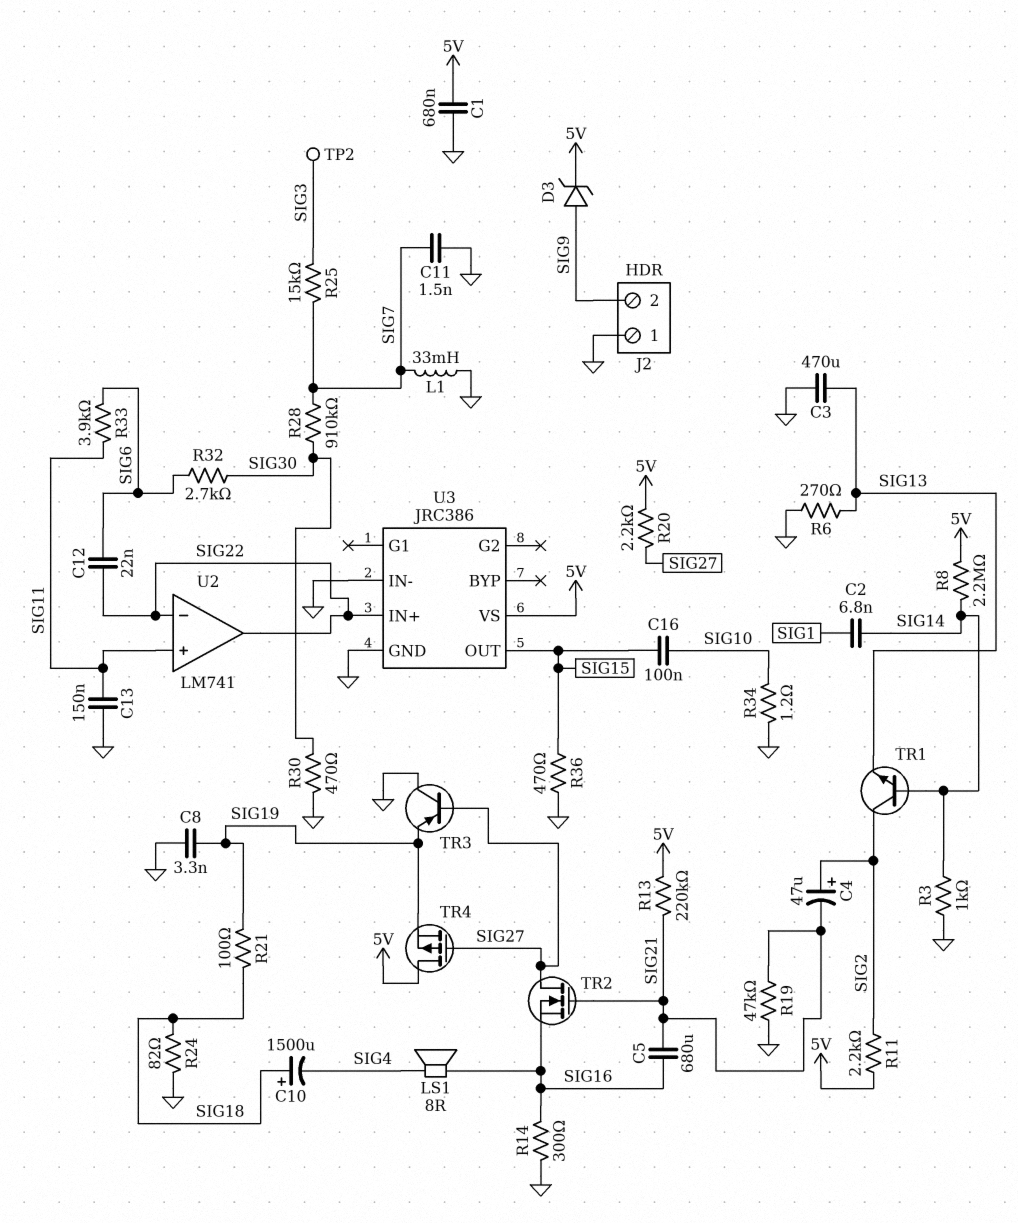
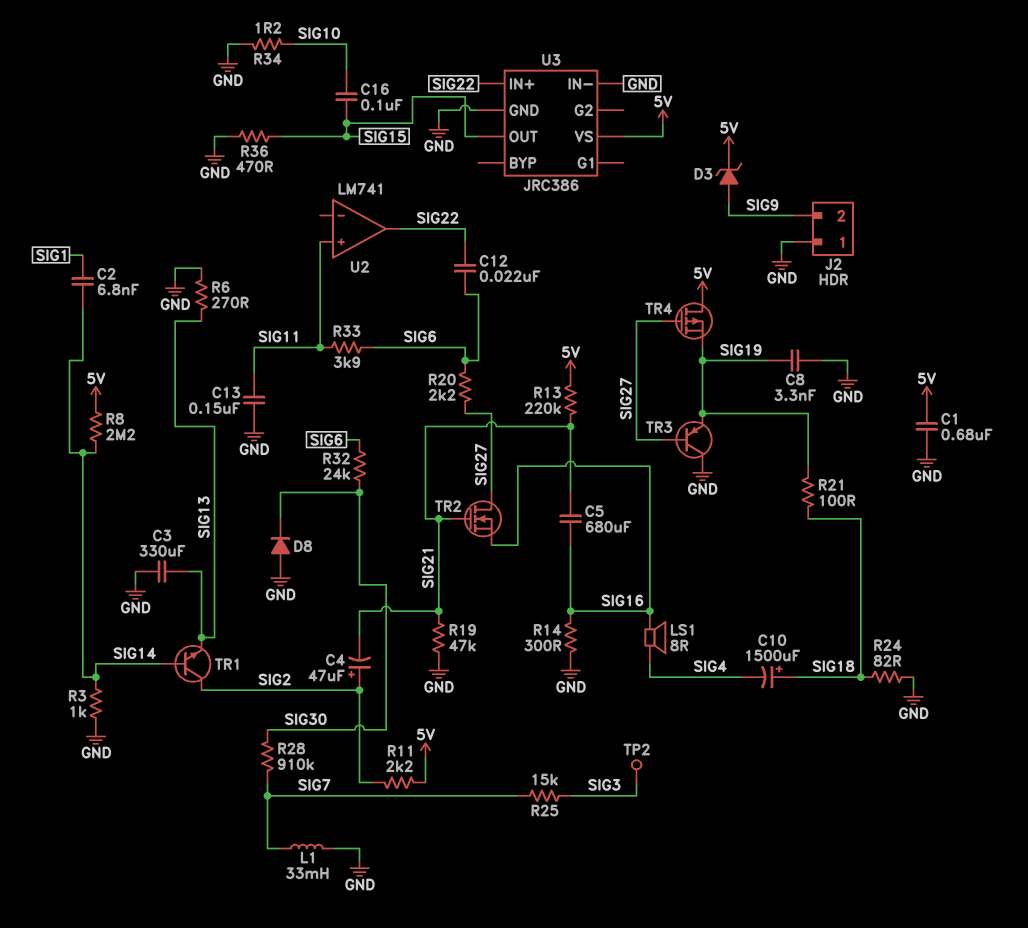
C3: 470uF (GND, SIG13) -> 330uF (GND, SIG13)
C11: 1.5nF (GND, SIG7) -> none
D8: none -> diode (A GND, K SIG30)
R20: 2.2k (5V, SIG27) -> 2.2k (SIG6, SIG27)
R30: 470 (GND, SIG30) -> none
R32: 2.7k (SIG6, SIG30) -> 24k (SIG6, SIG30)
U2 pin in-: SIG22 -> none

